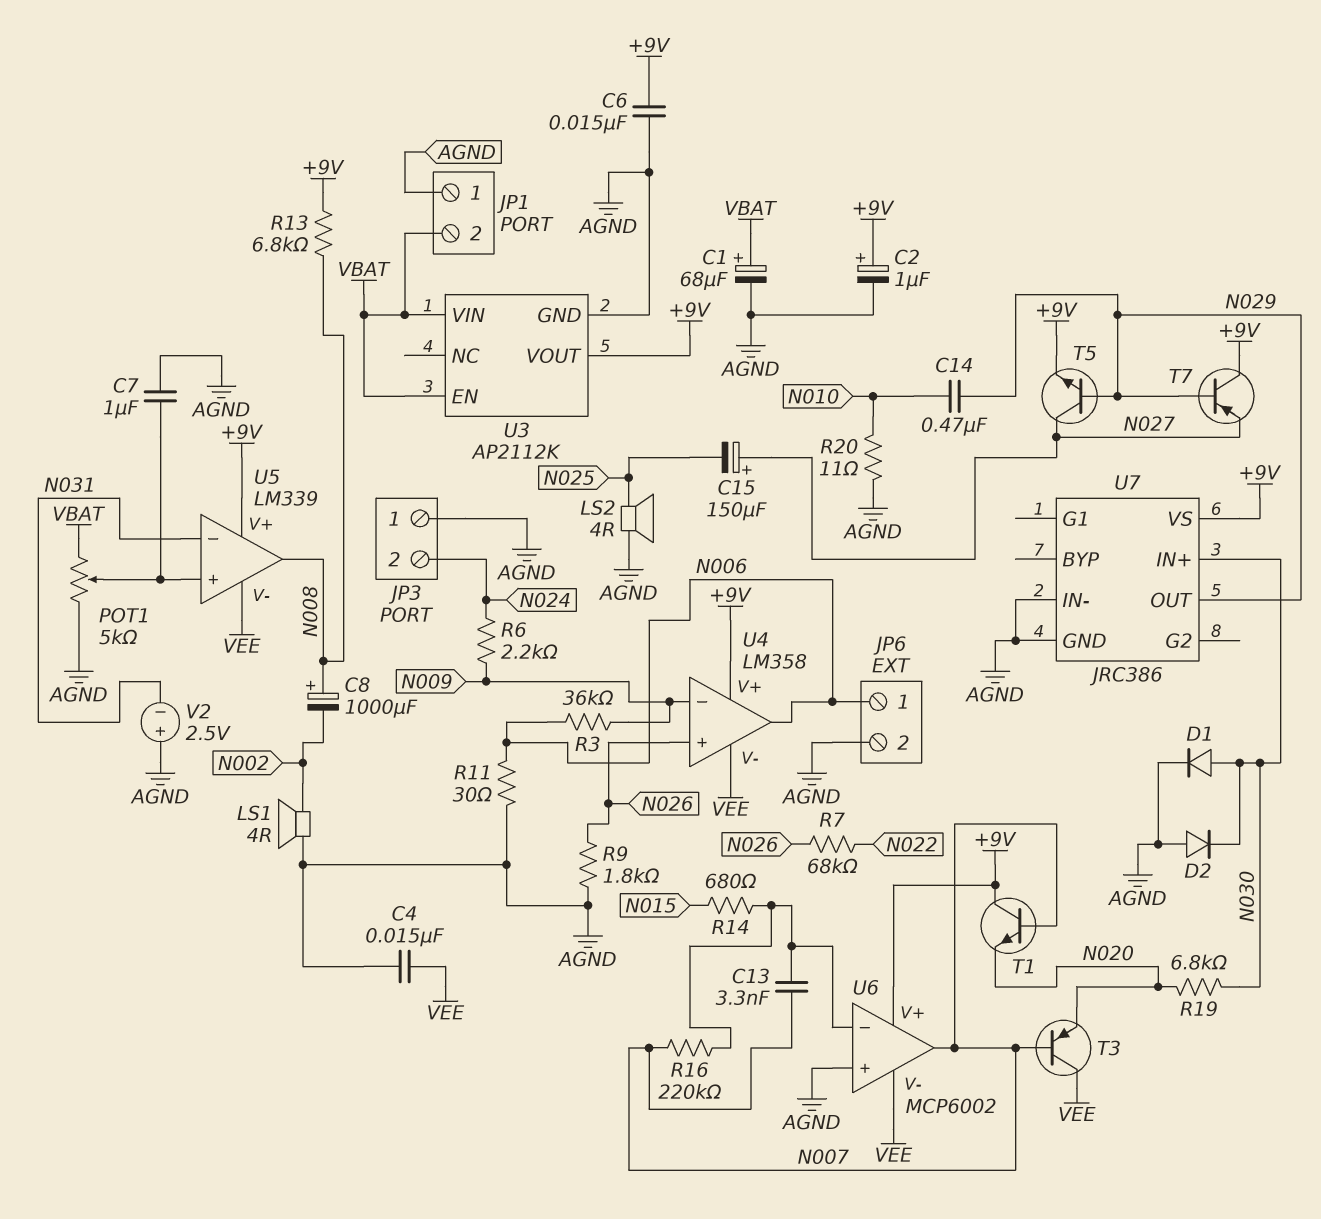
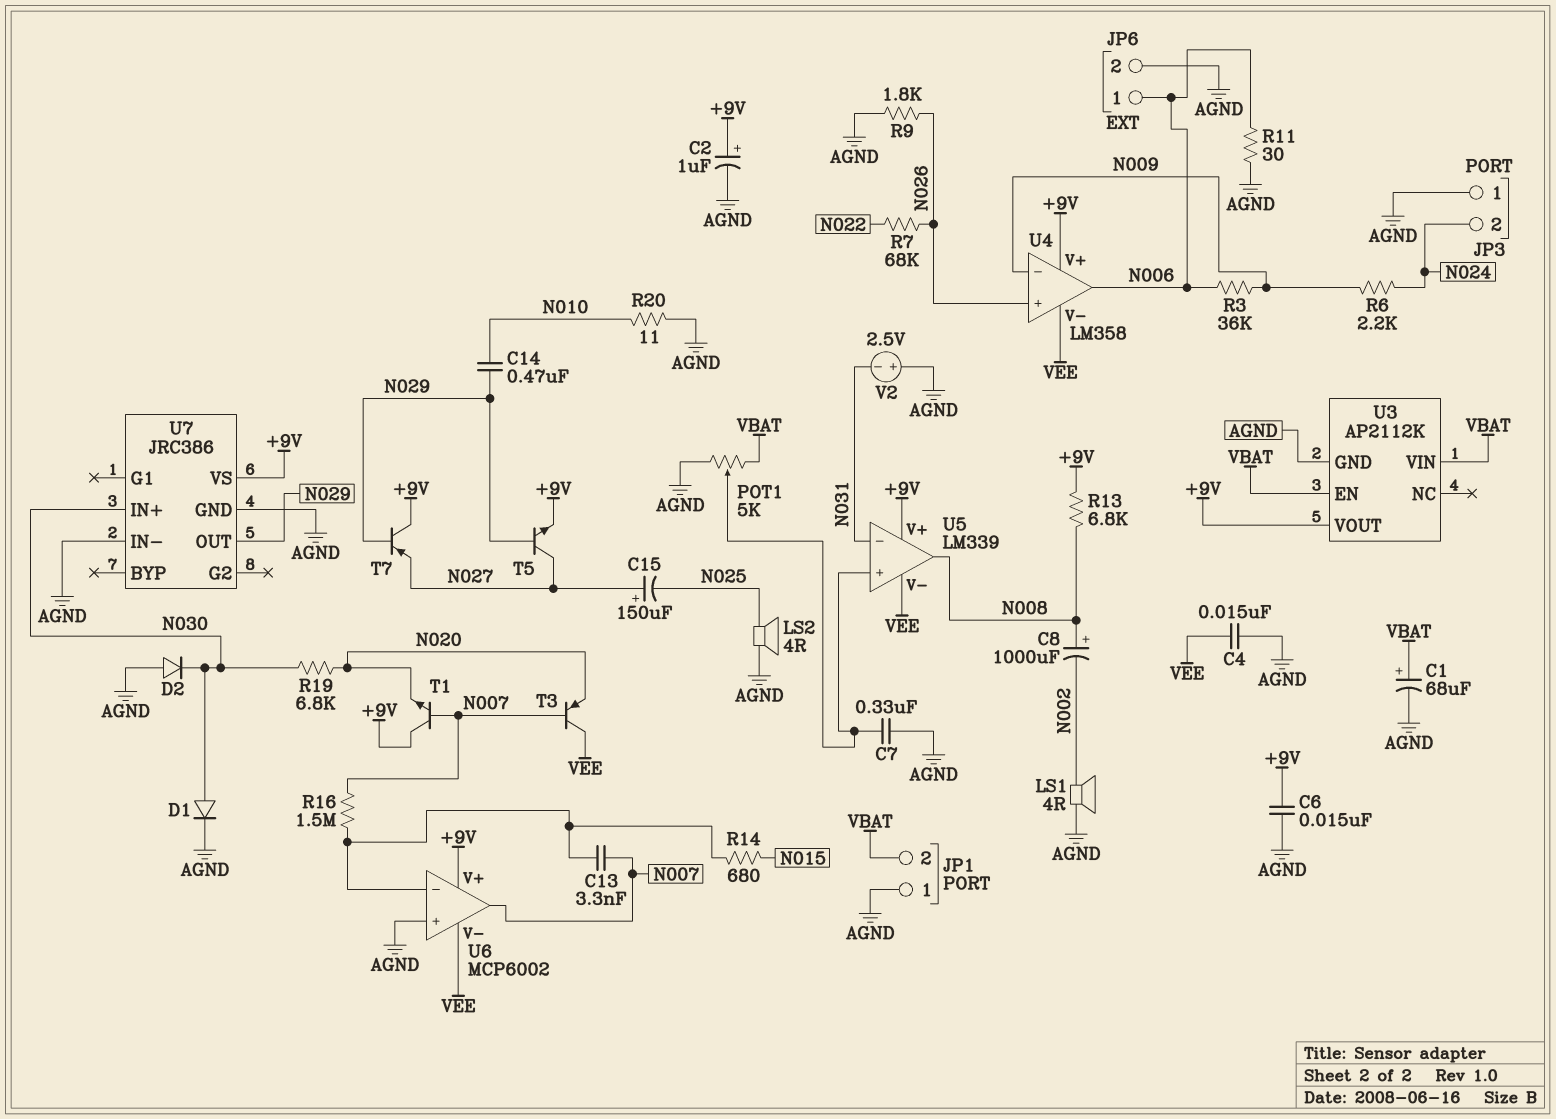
C7: 1uF (AGND, U5/in+) -> 330nF (AGND, U5/in+)
R16: 220k (N007, U6/in-) -> 1.5M (N007, U6/in-)

